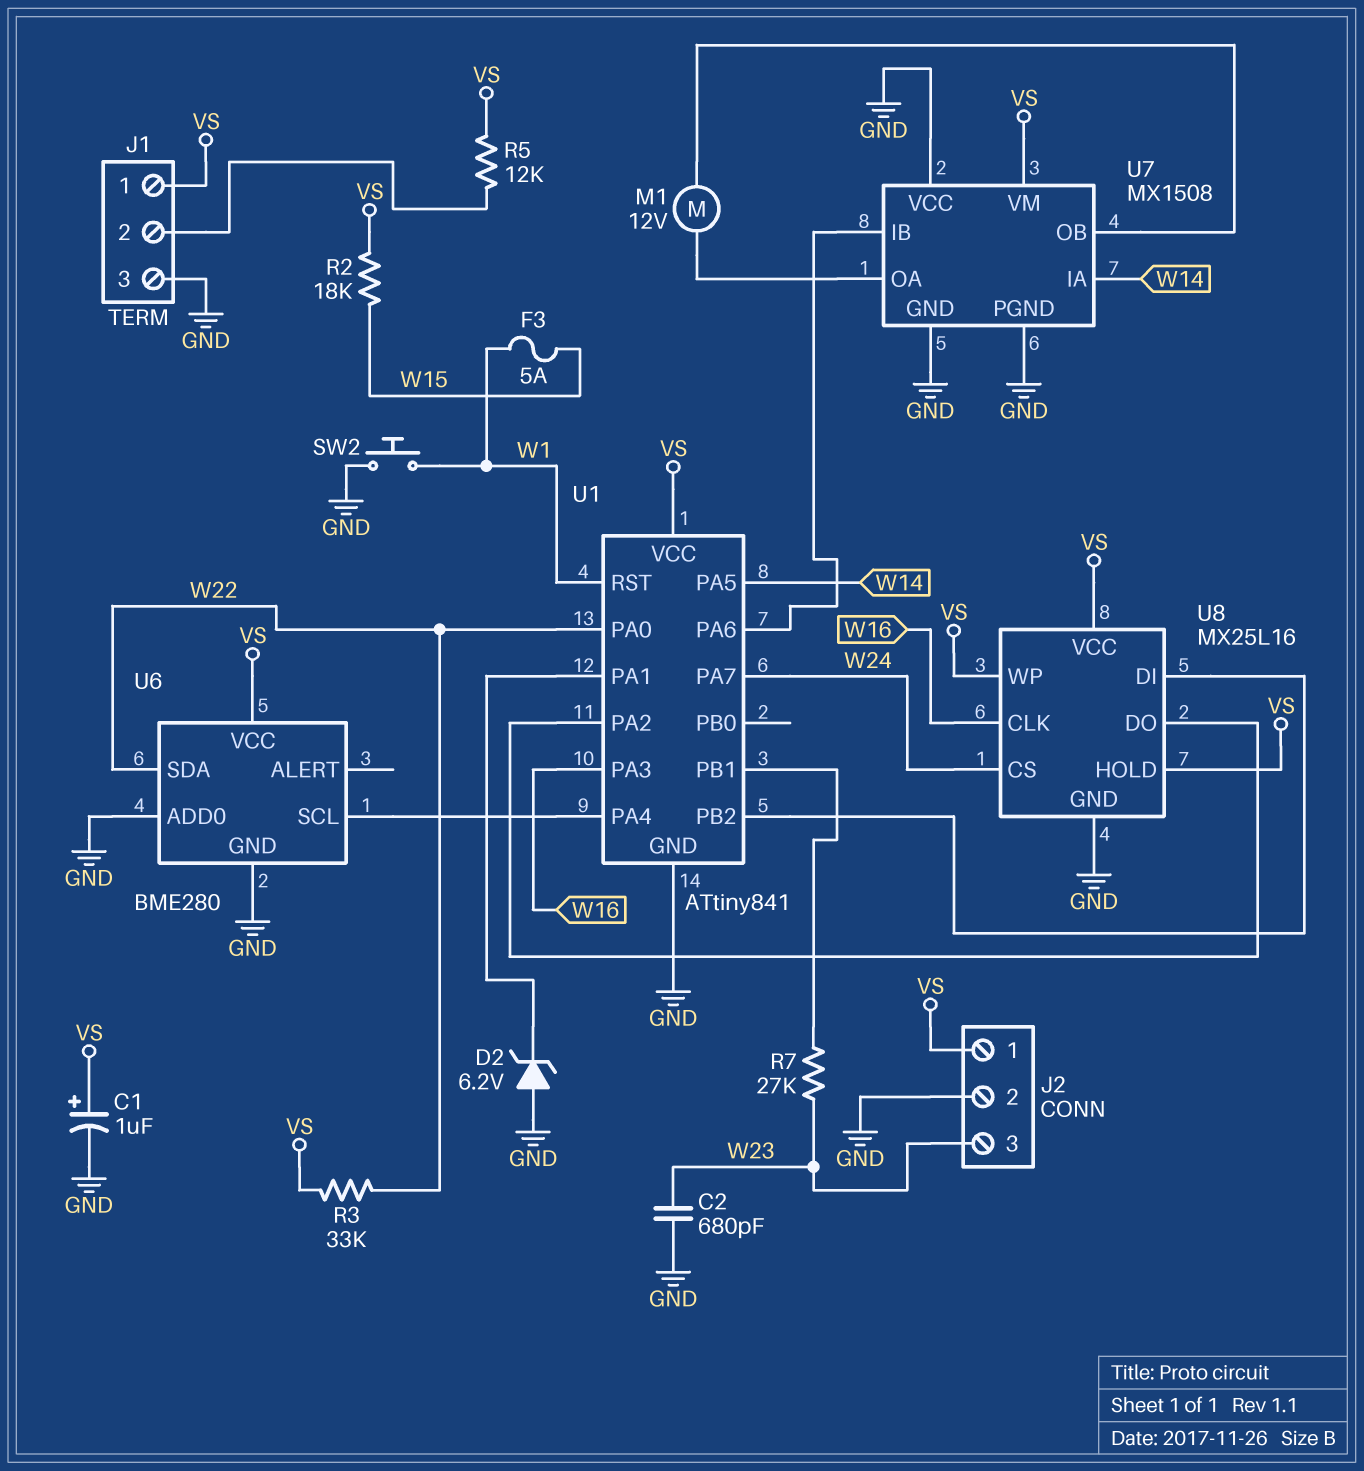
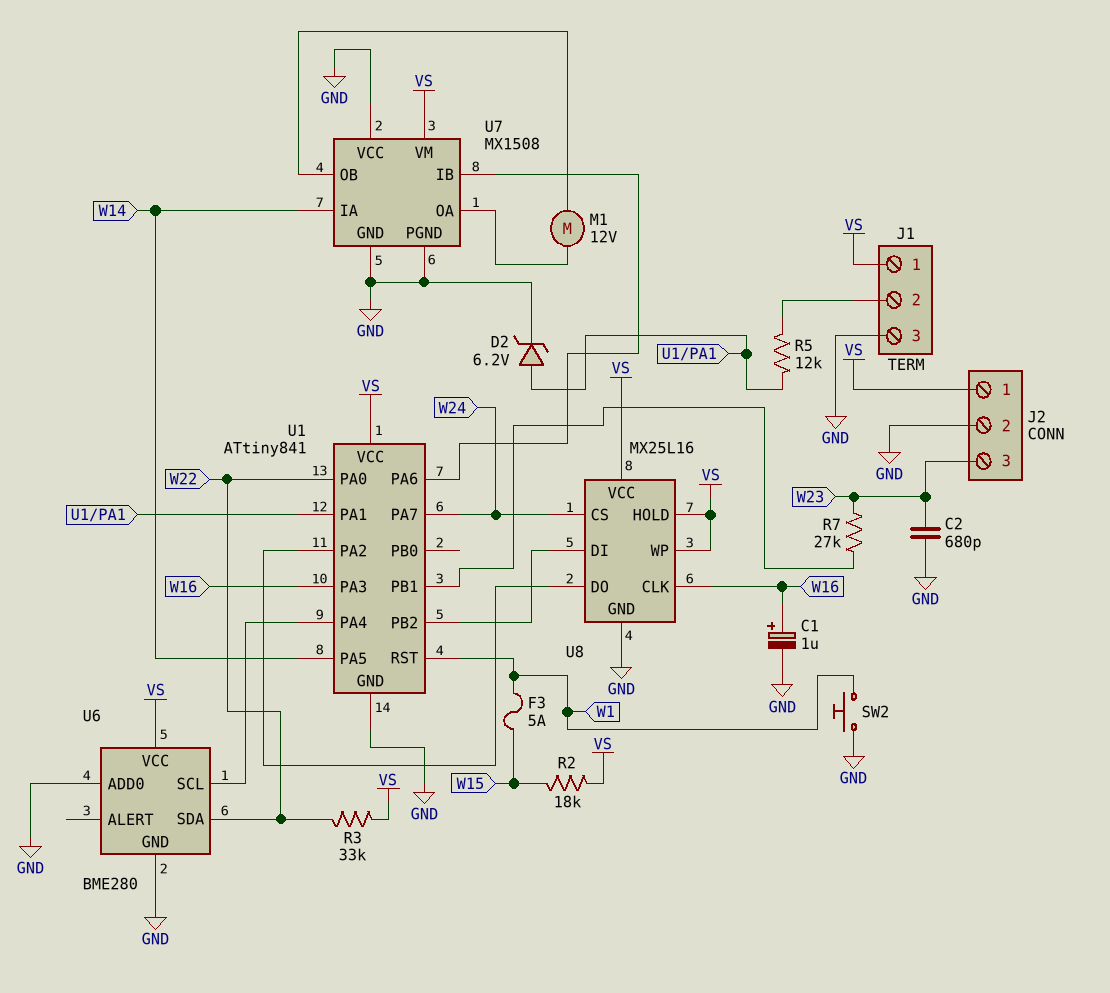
C1: 1uF (plus VS, minus GND) -> 1uF (plus W16, minus GND)
D2: zener 6.2V (A GND, K U1/PA1) -> zener 6.2V (A U1/PA1, K GND)
R5: 12k (J1/2, VS) -> 12k (J1/2, U1/PA1)

